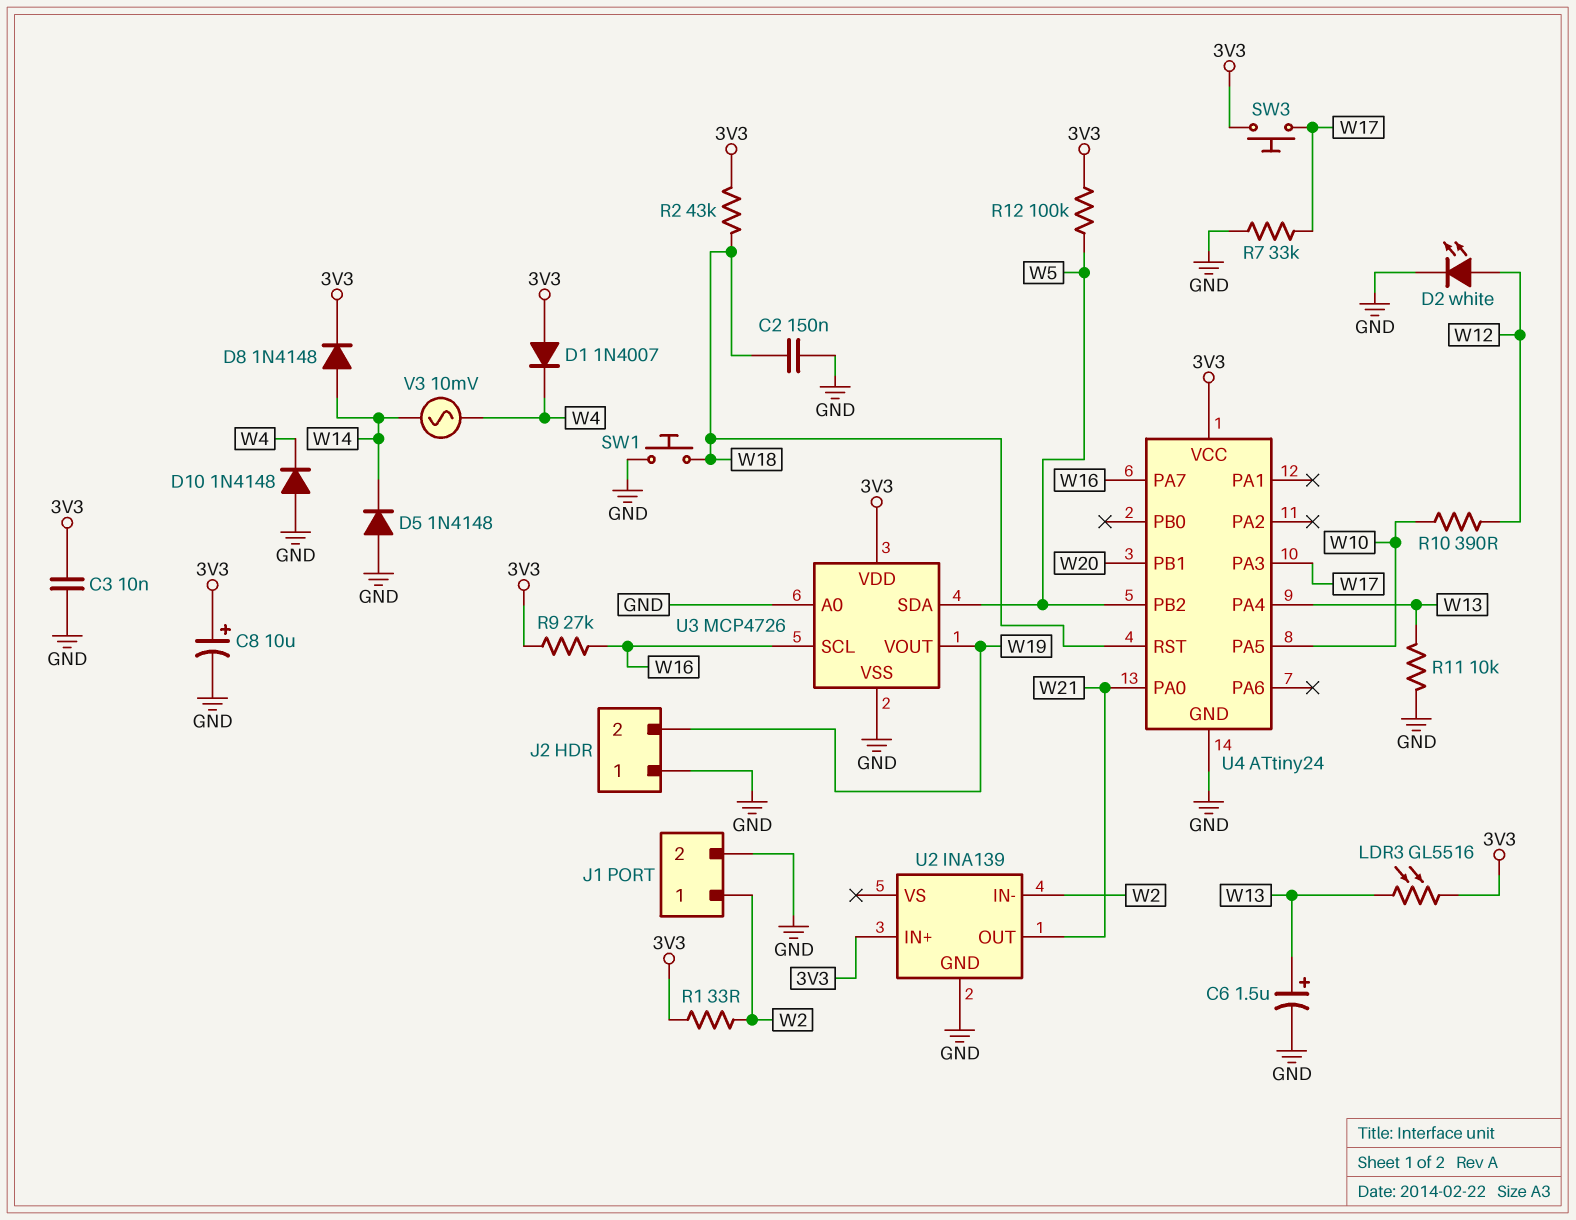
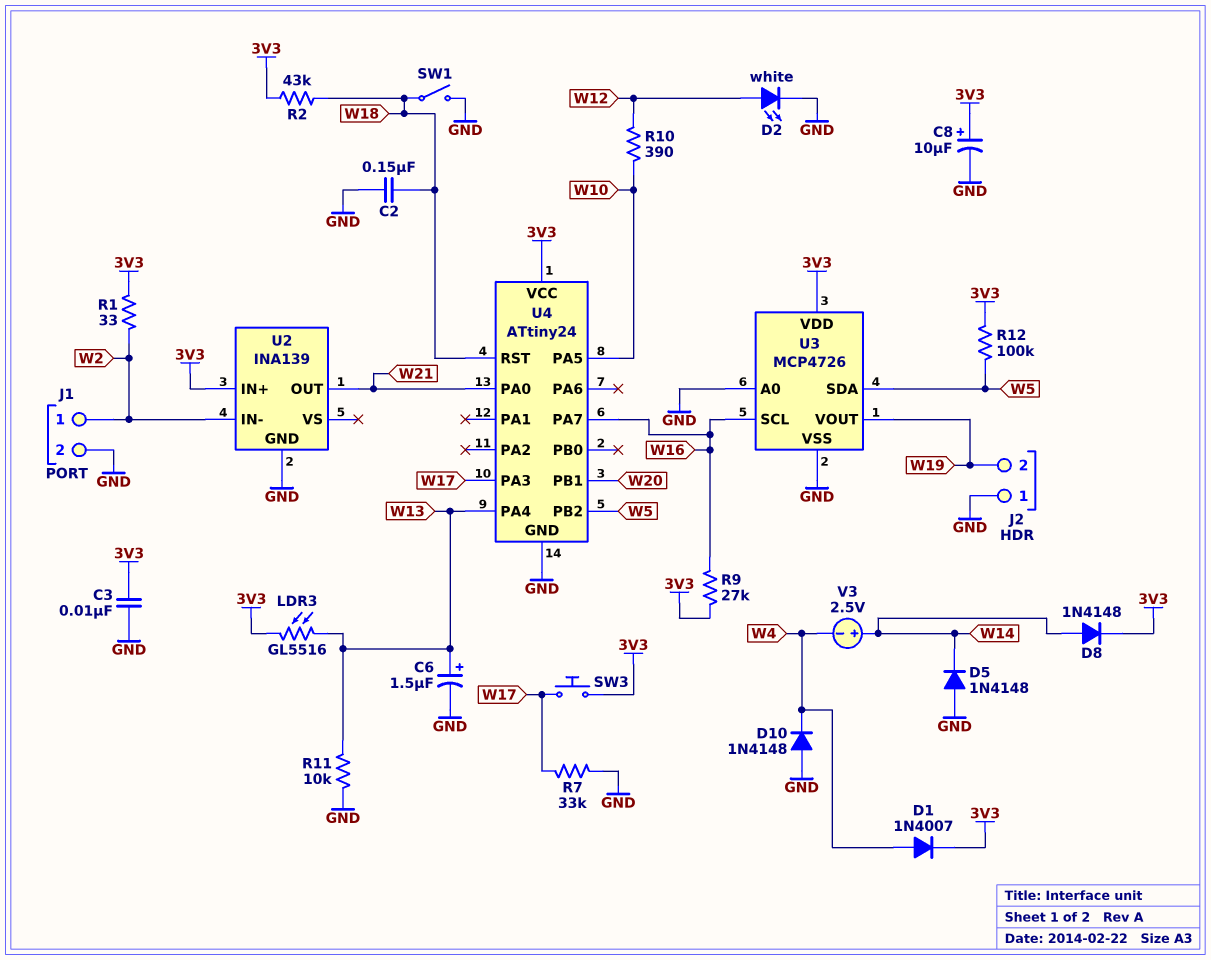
D1: diode 1N4007 (A 3V3, K W4) -> diode 1N4007 (A W4, K 3V3)
SW1: button (GND, W18) -> switch (GND, W18)
V3: AC 10mV (W4, W14) -> 2.5V (plus W14, minus W4)

